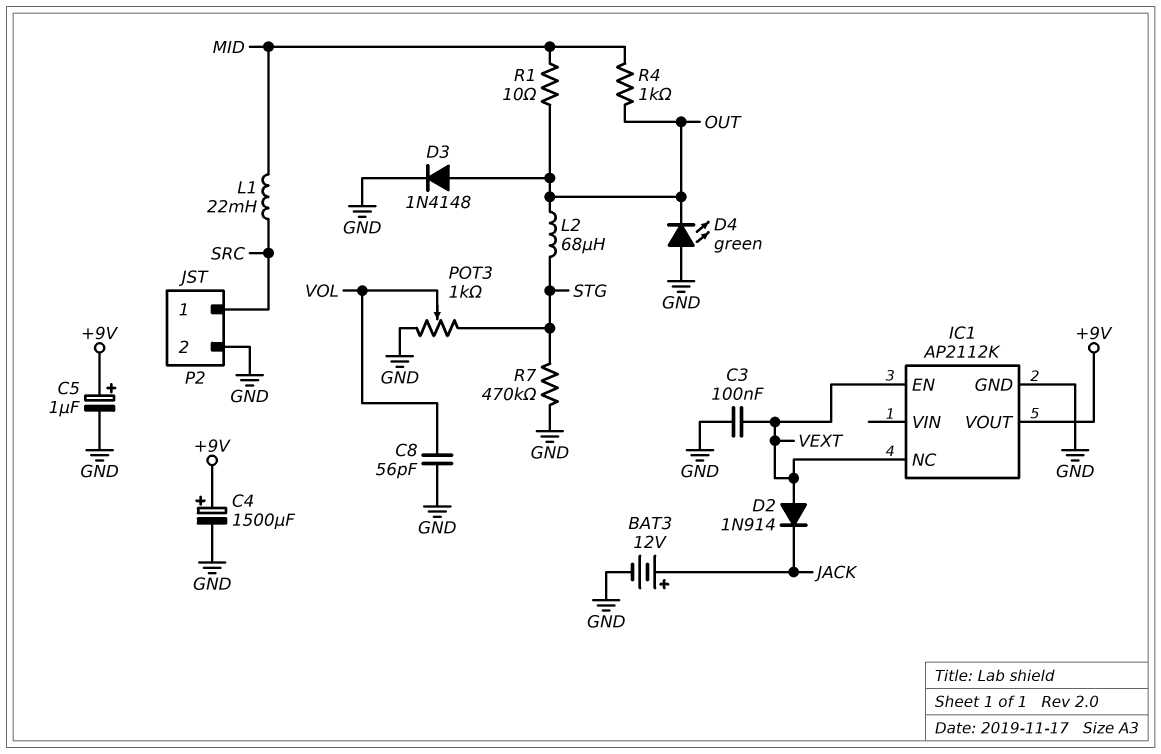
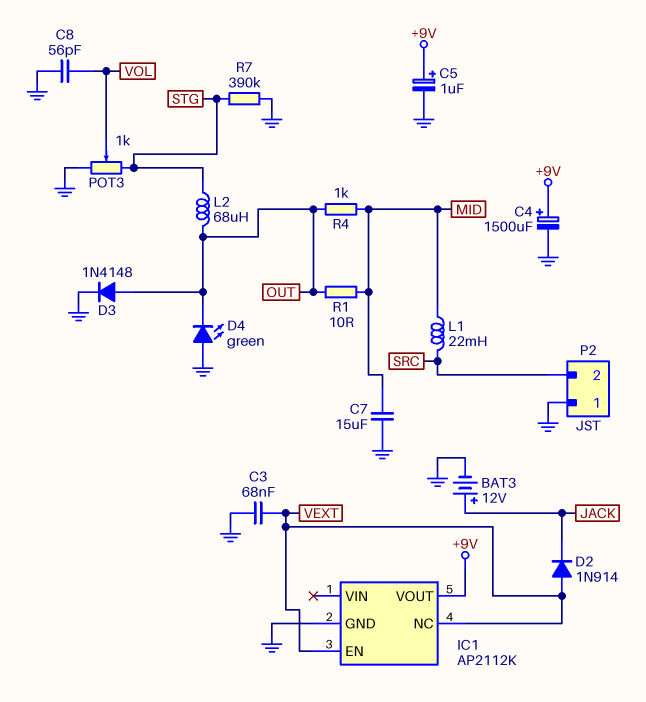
C3: 100nF (GND, VEXT) -> 68nF (GND, VEXT)
C7: none -> 15uF (GND, MID)
P2 pin 1: SRC -> GND
P2 pin 2: GND -> SRC
R7: 470k (GND, STG) -> 390k (GND, STG)

